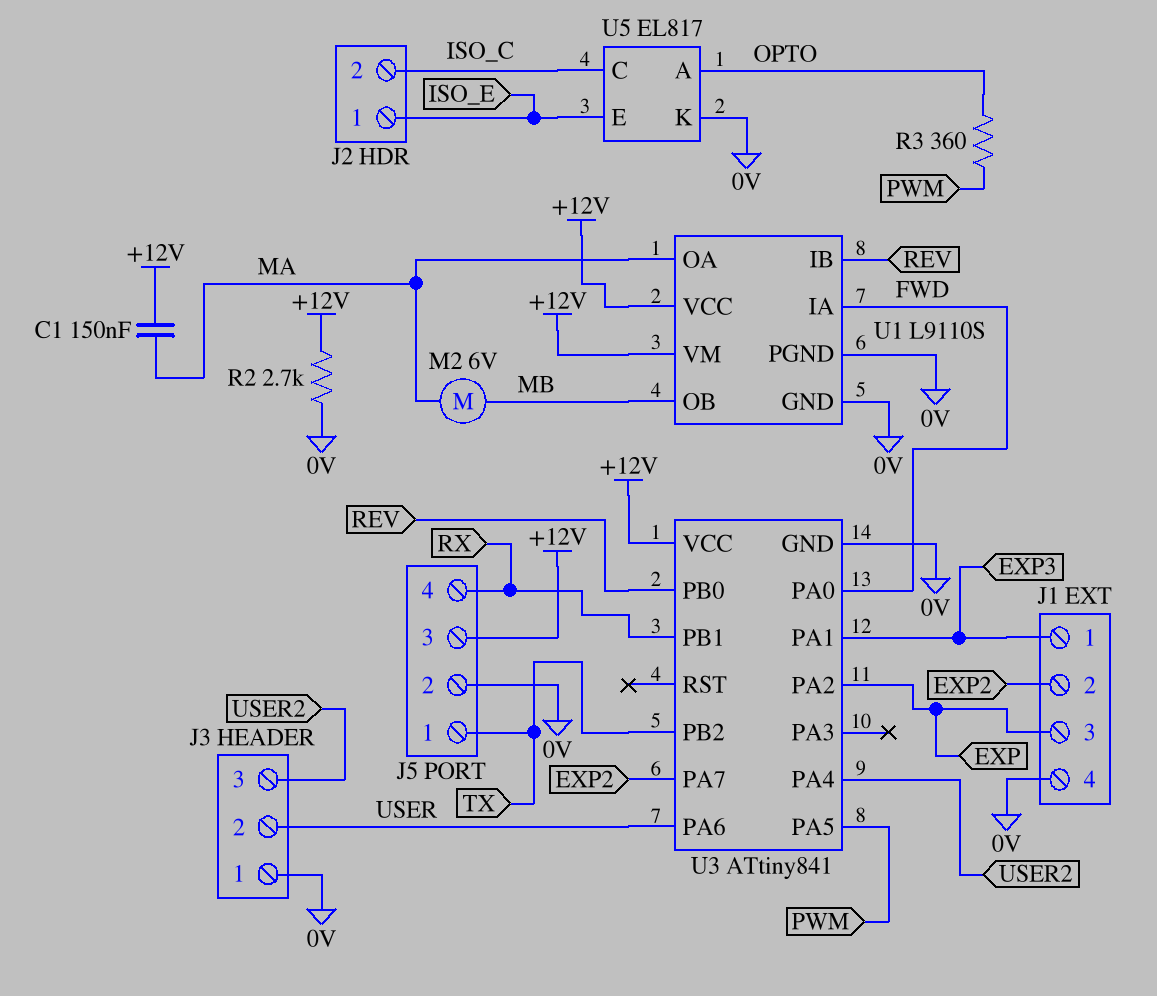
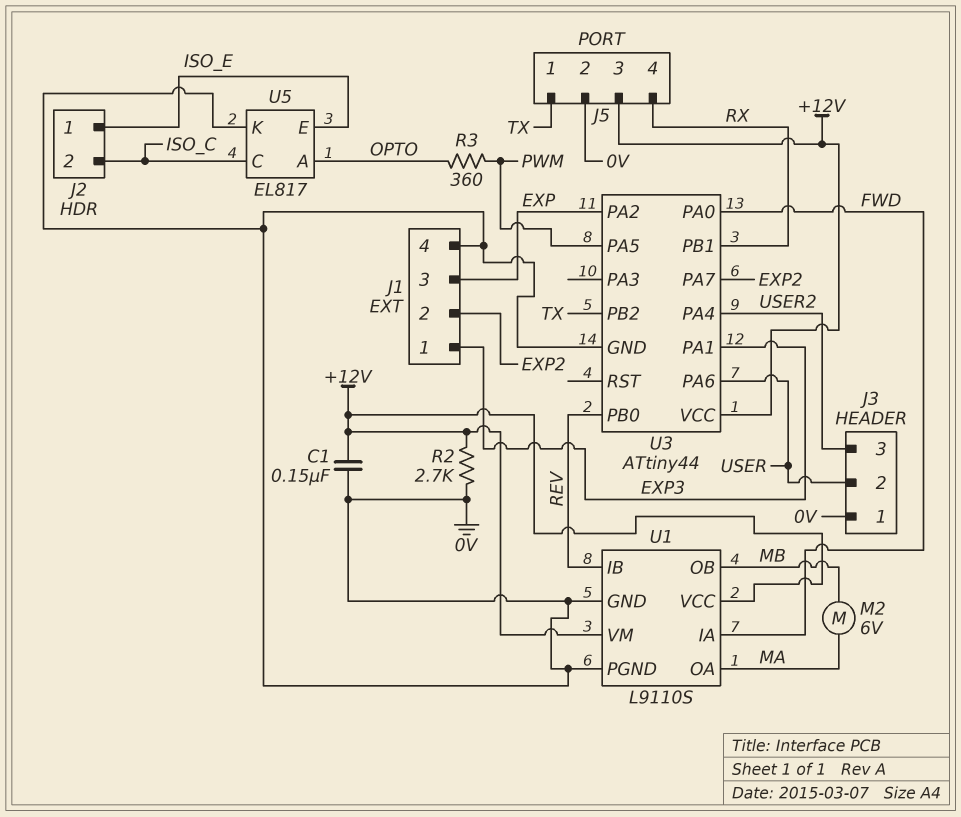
C1: 150nF (+12V, MA) -> 150nF (+12V, 0V)
U3: ATtiny841 -> ATtiny44

